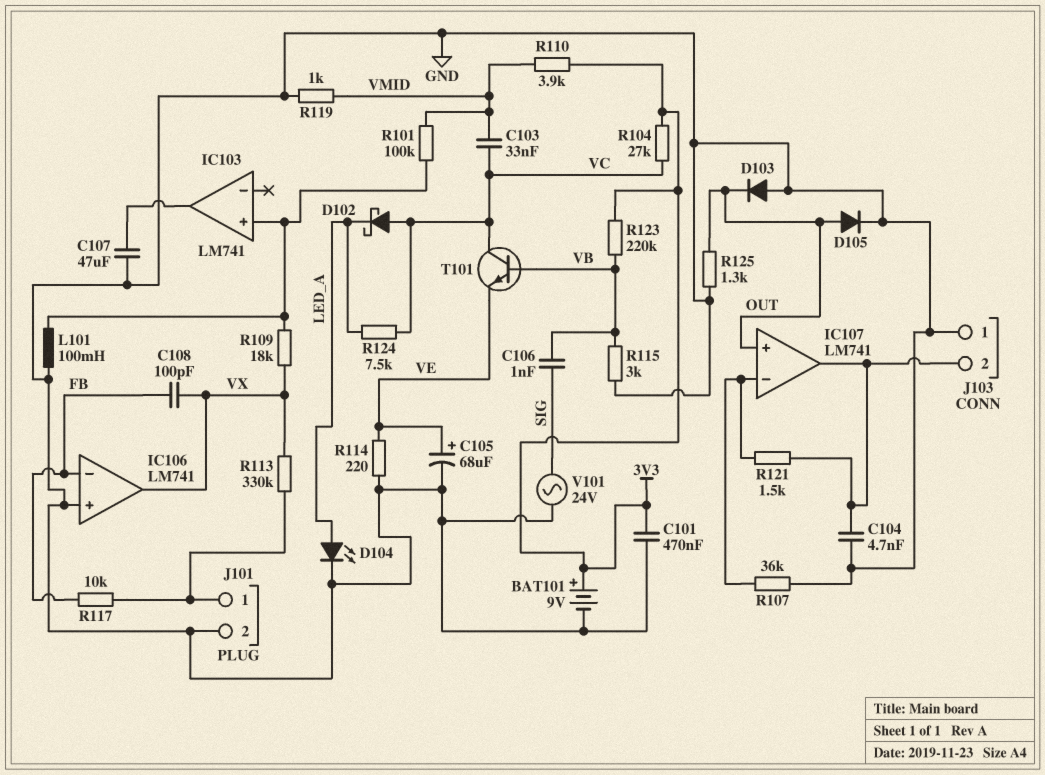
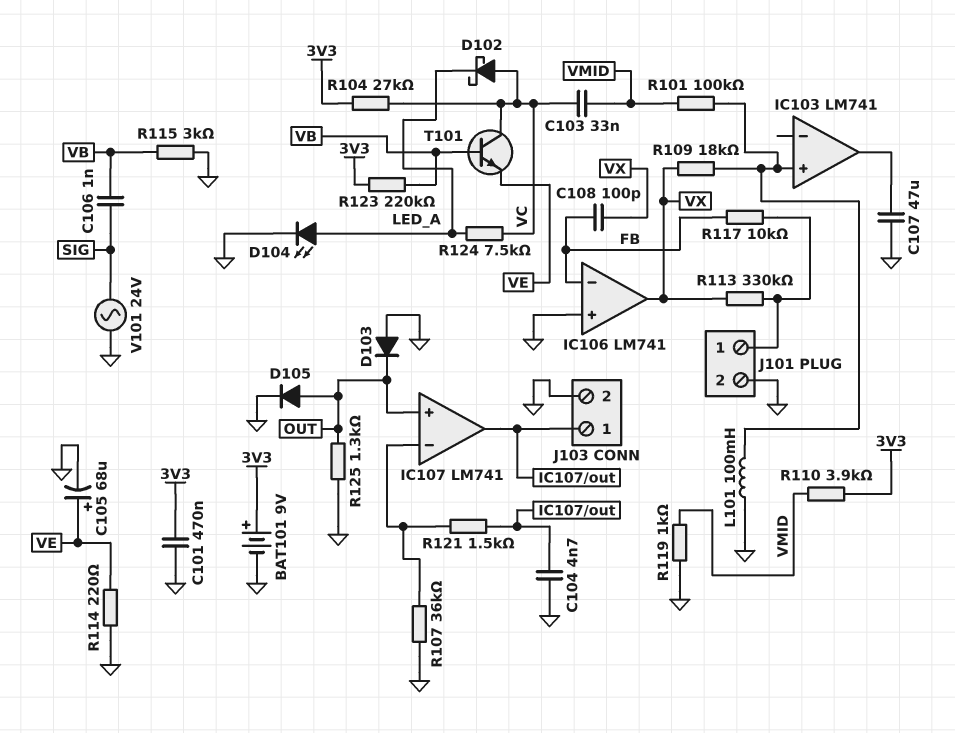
J103 pin 1: GND -> IC107/out
J103 pin 2: IC107/out -> GND

